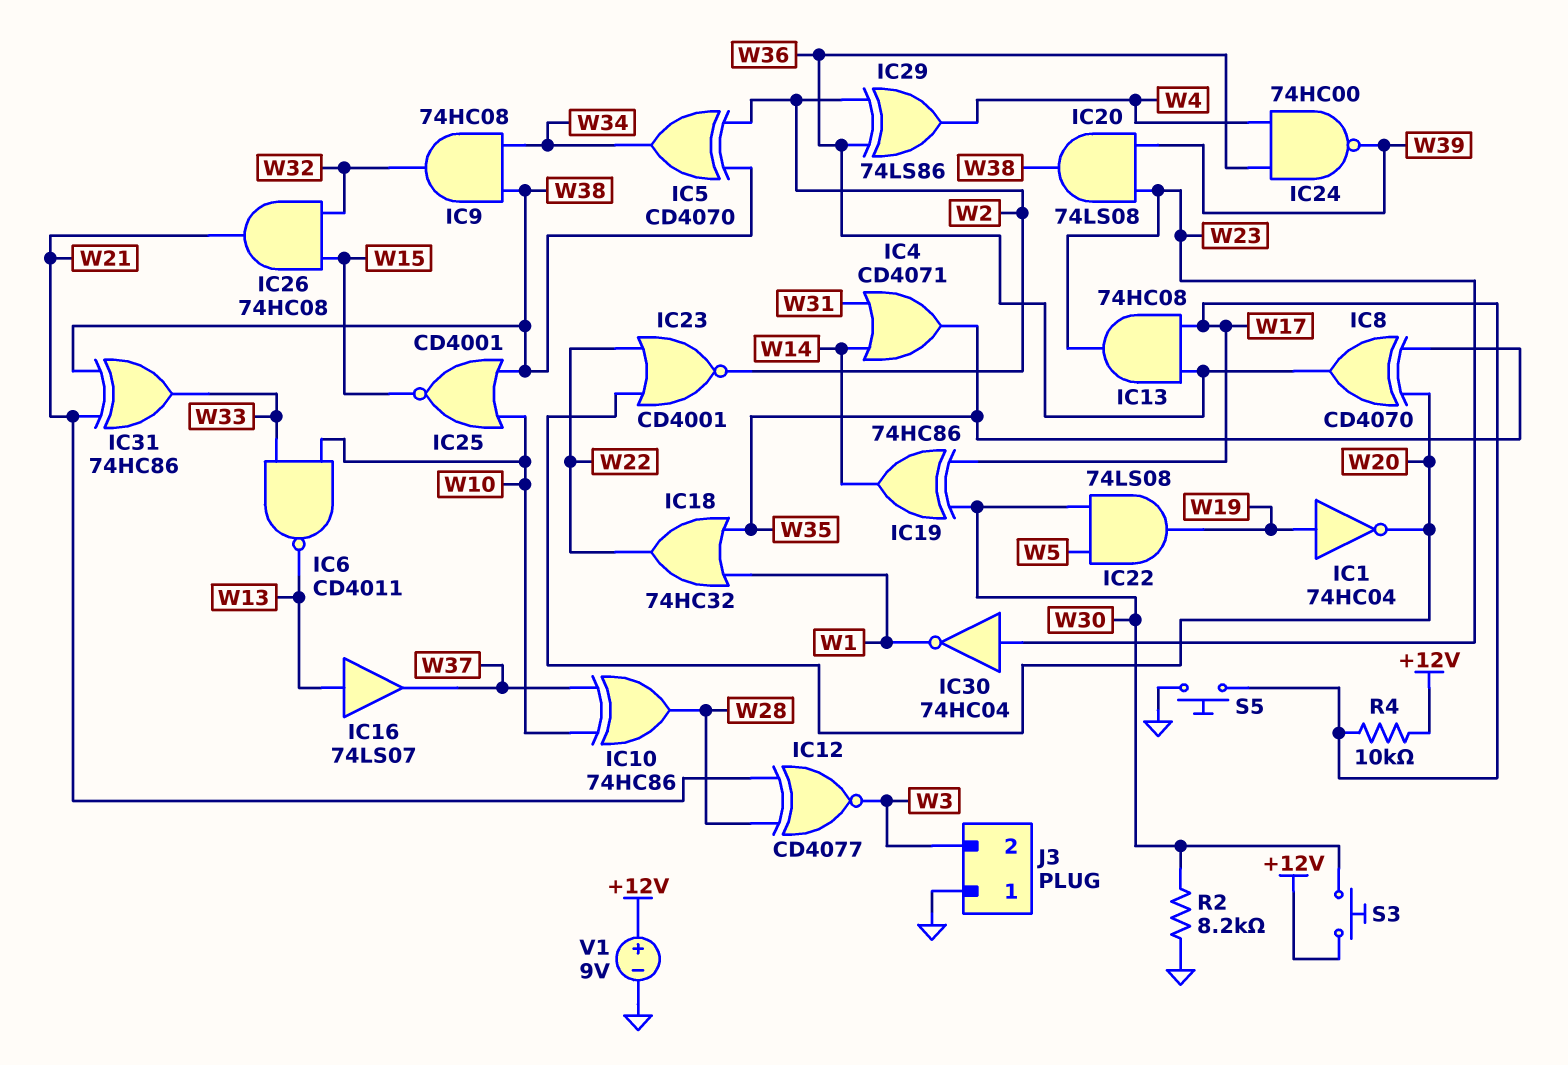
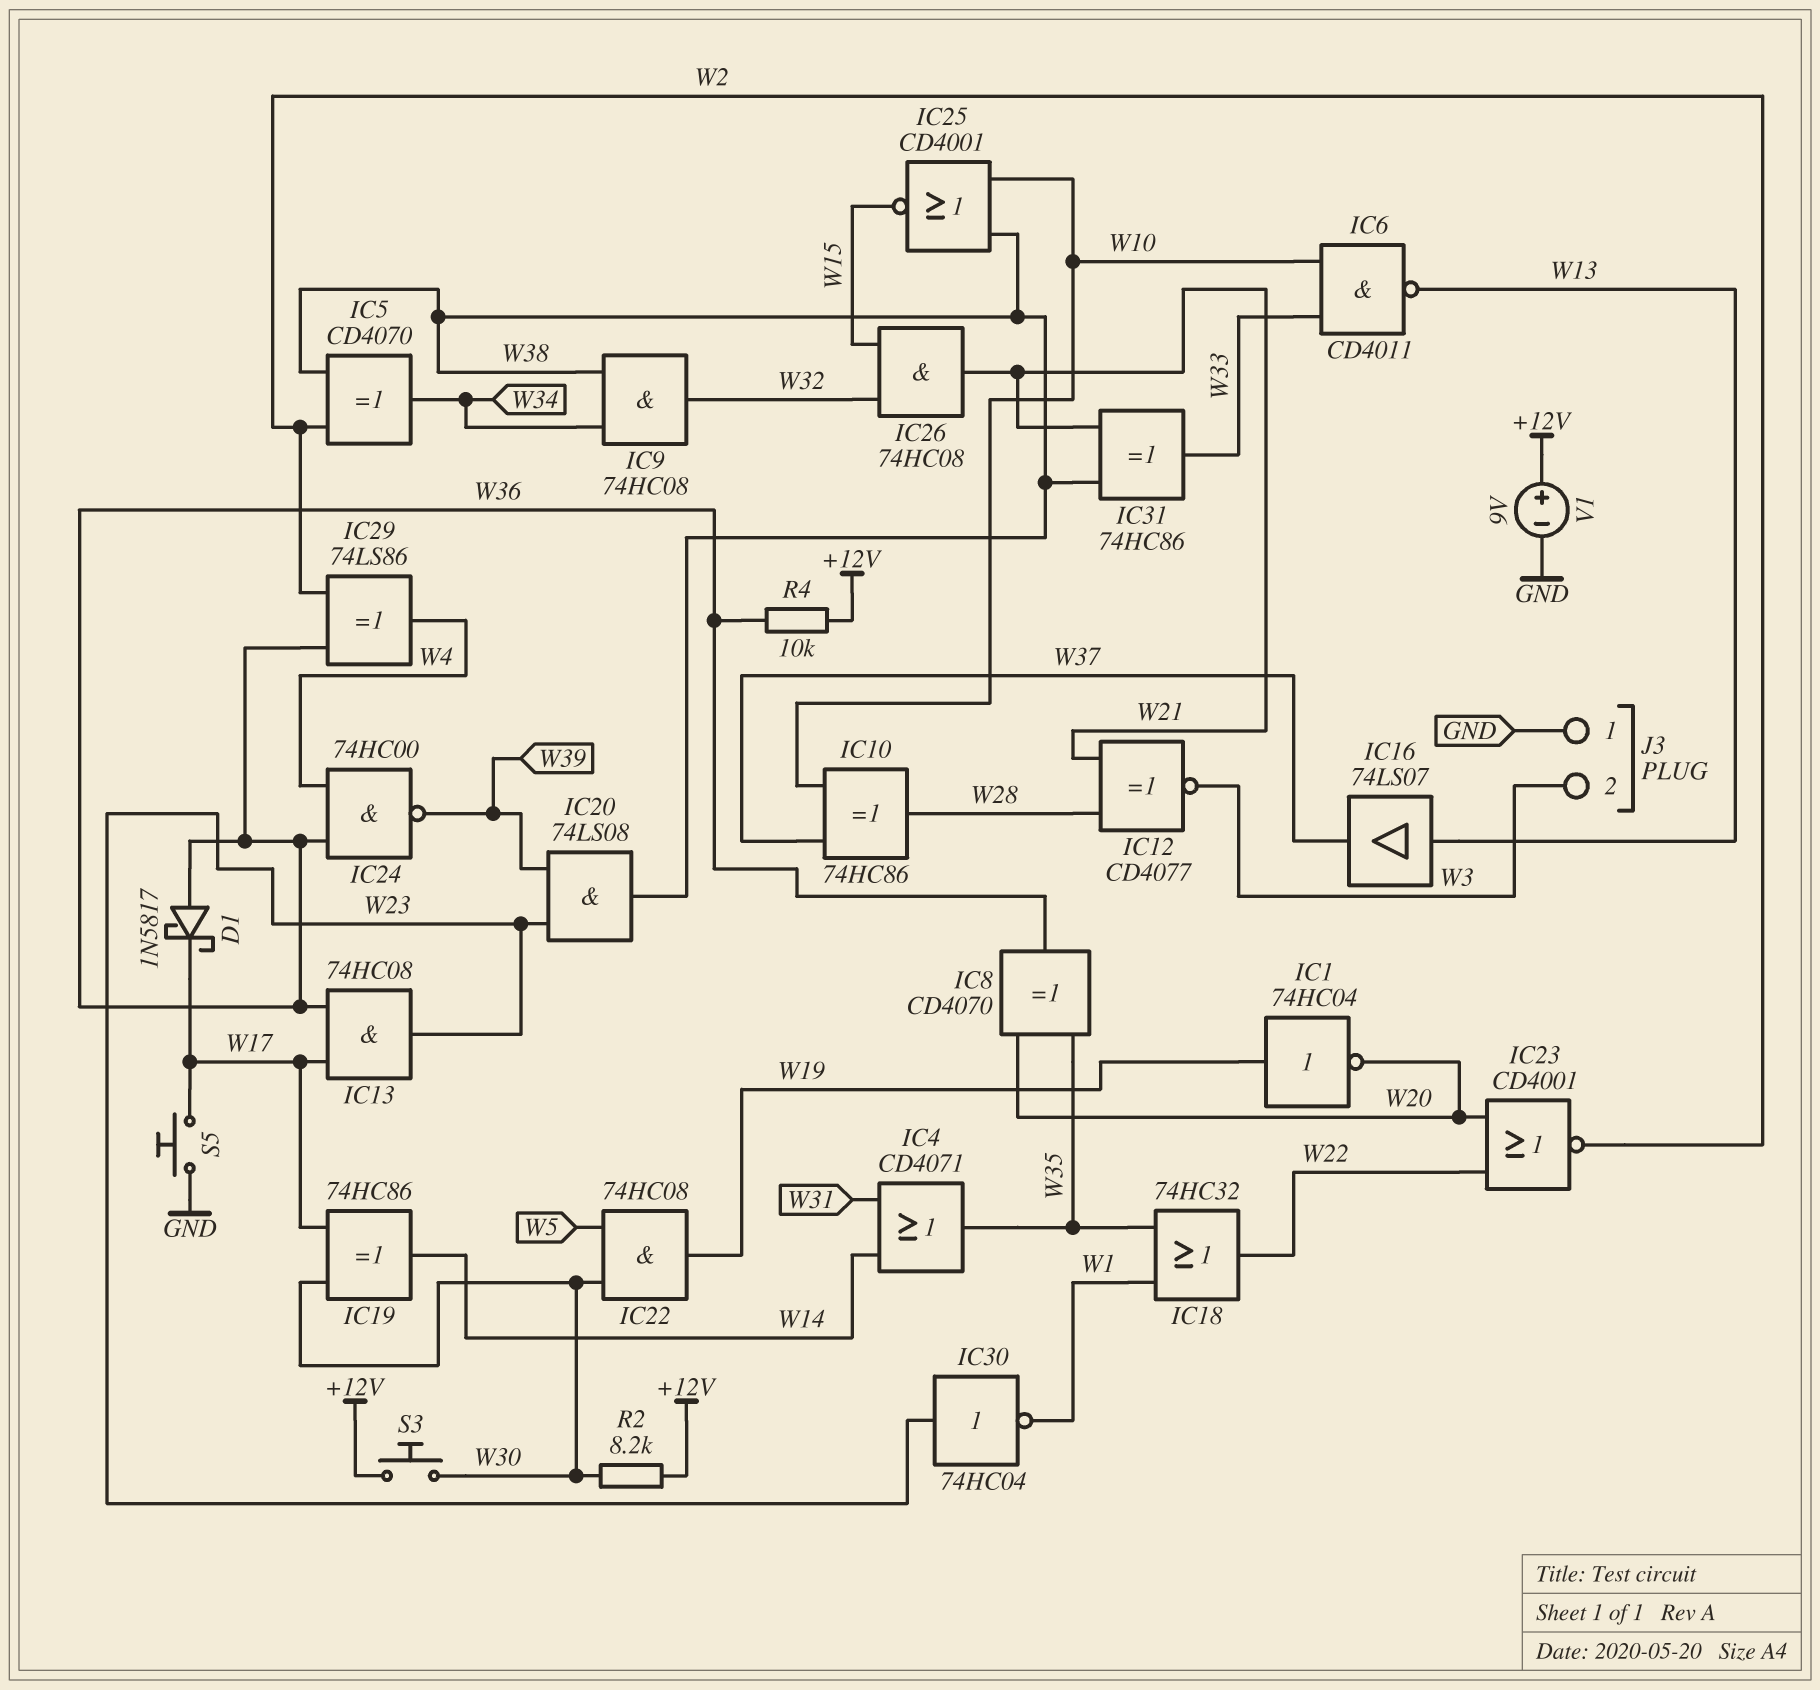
D1: none -> schottky 1N5817 (A W36, K W17)
IC22: AND 74LS08 (in W5, in W30, out W19) -> AND 74HC08 (in W5, in W30, out W19)
R2: 8.2k (GND, W30) -> 8.2k (+12V, W30)
R4: 10k (+12V, W17) -> 10k (+12V, W36)

